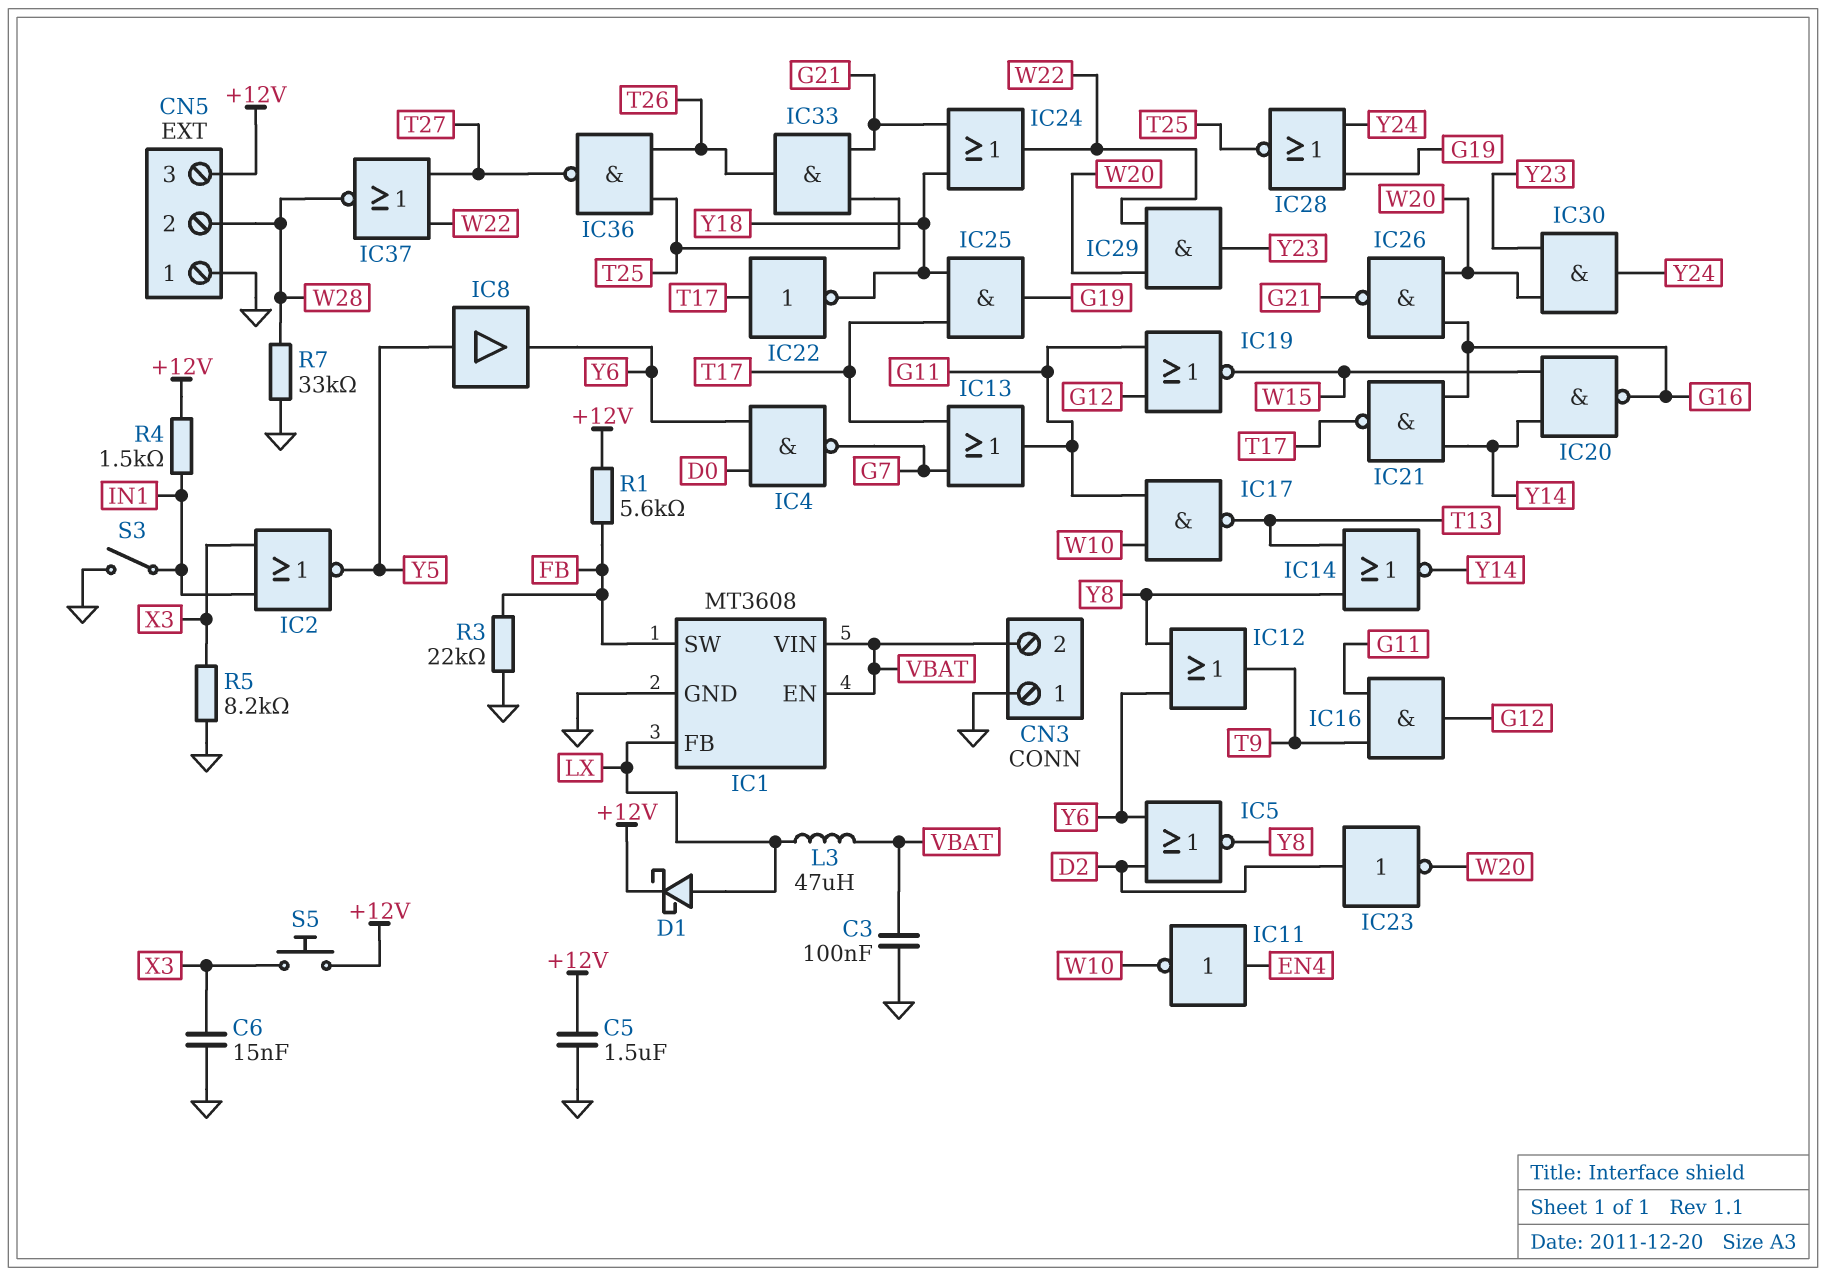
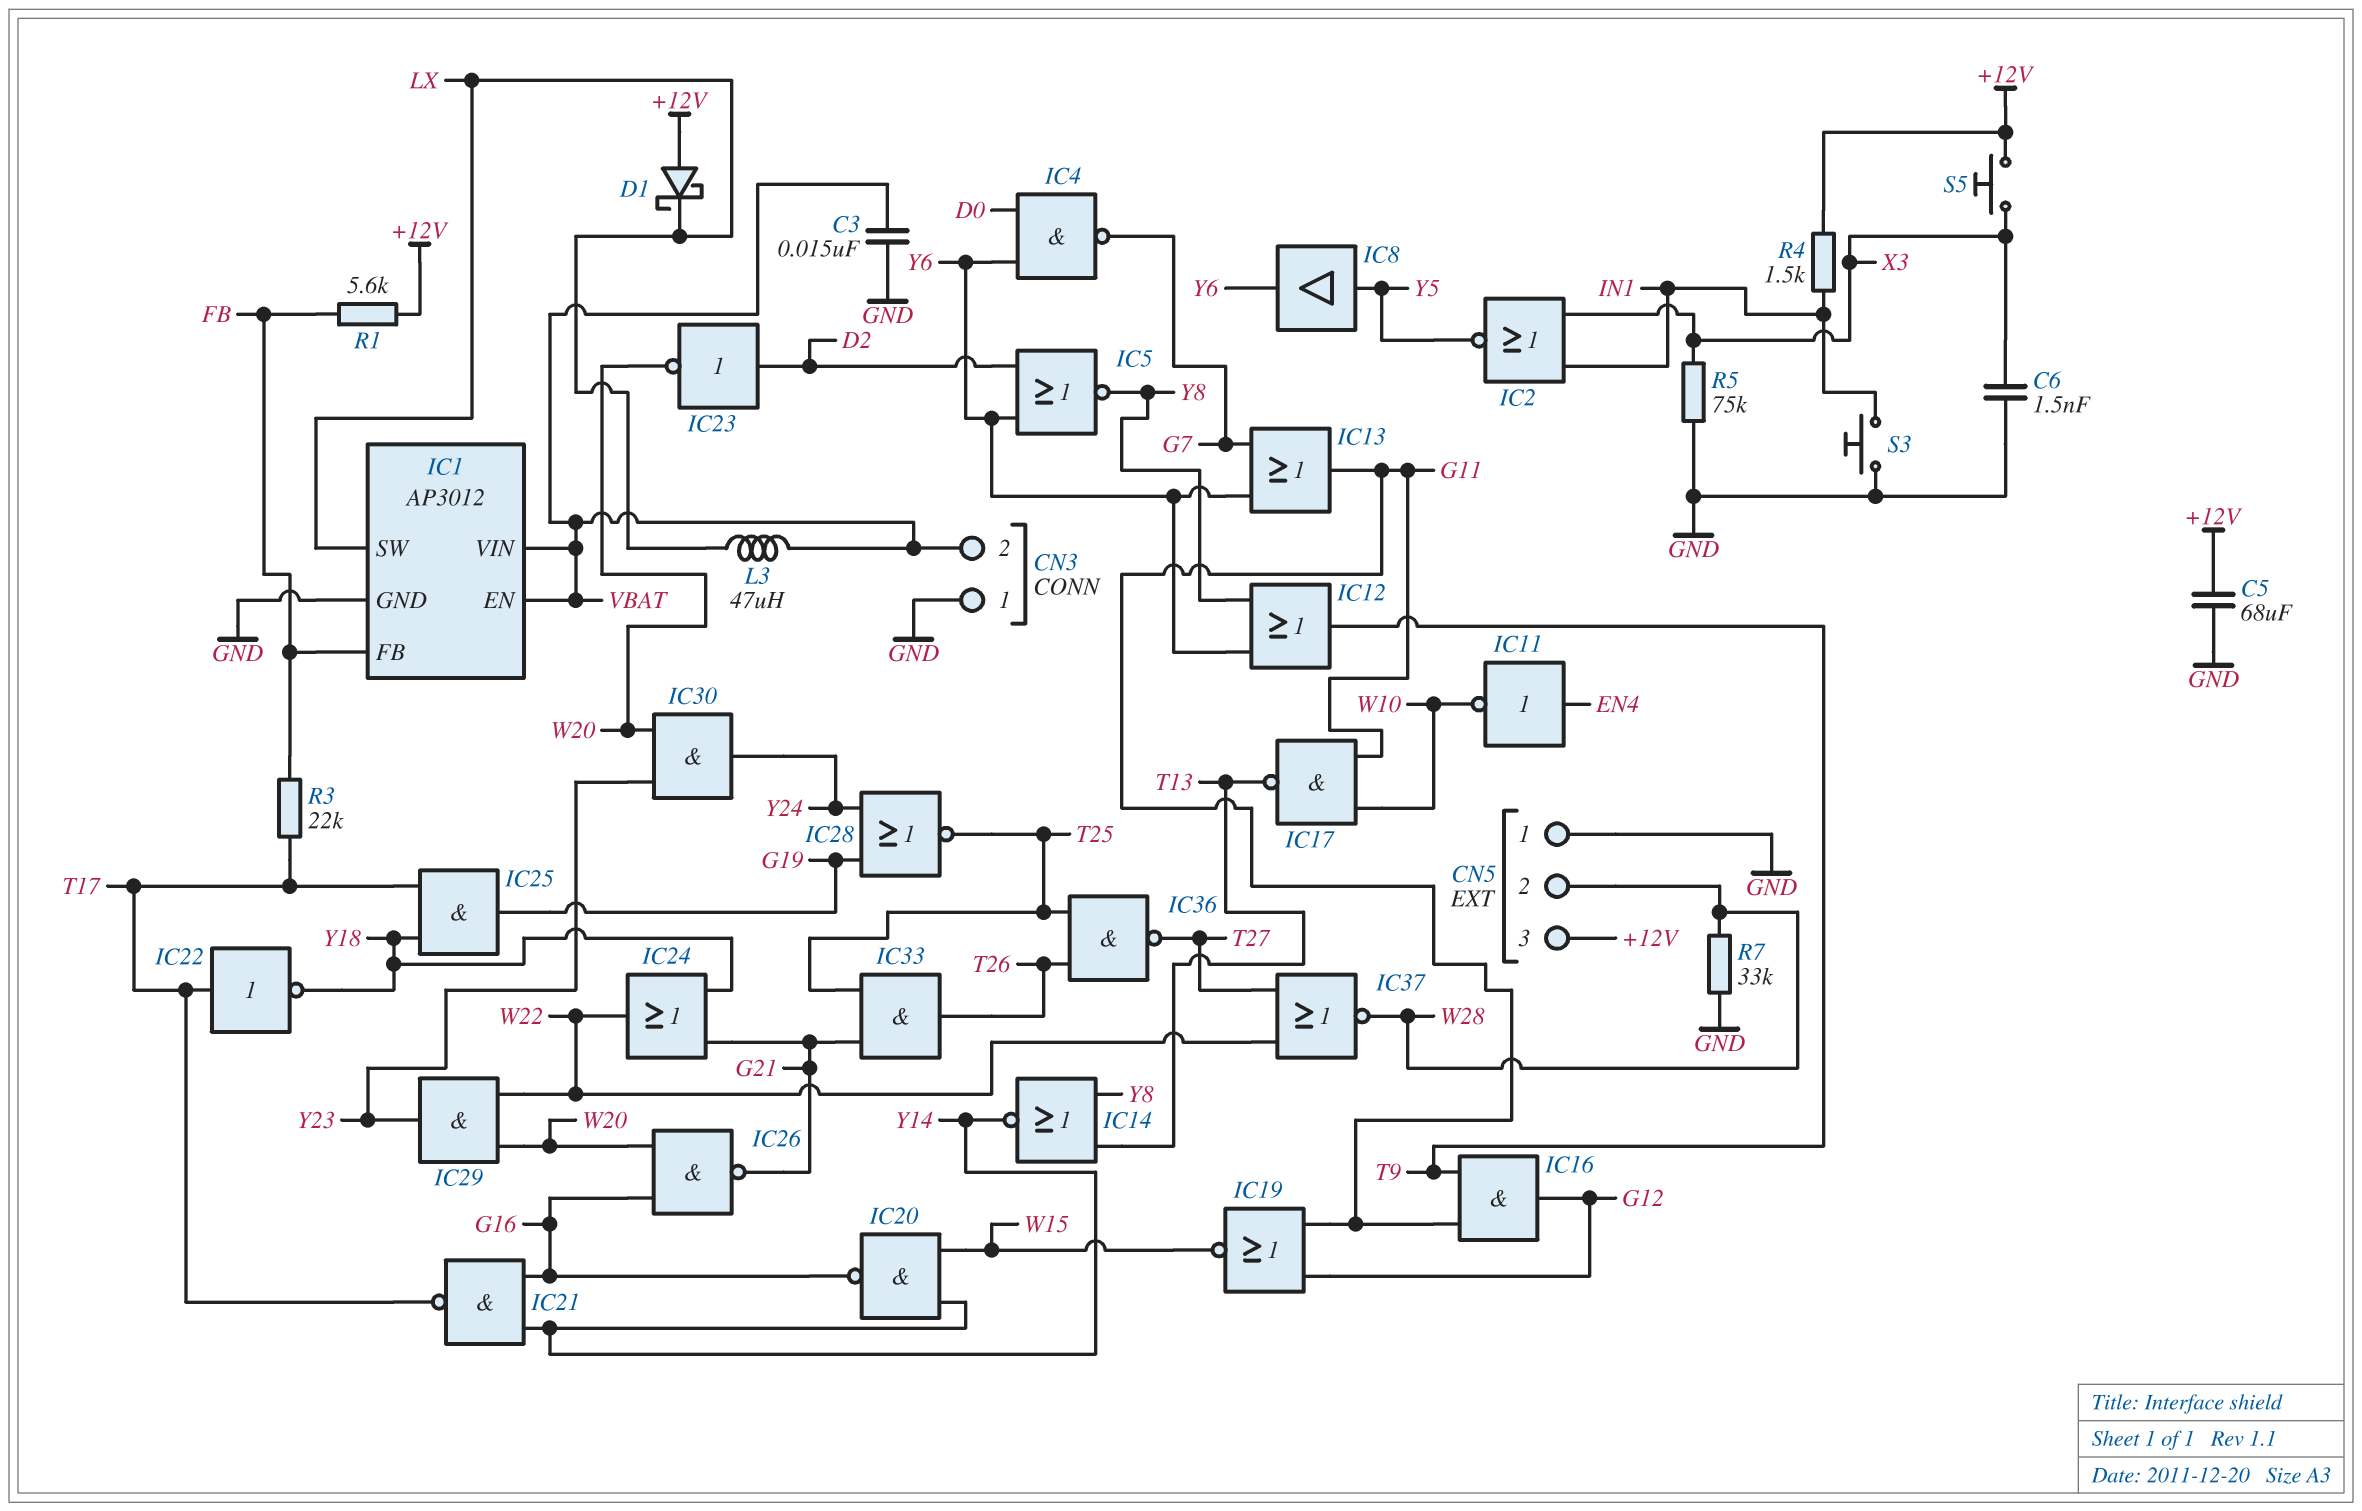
C3: 100nF (GND, VBAT) -> 15nF (GND, VBAT)
C5: 1.5uF (+12V, GND) -> 68uF (+12V, GND)
C6: 15nF (GND, X3) -> 1.5nF (GND, X3)
D1: schottky (A LX, K +12V) -> schottky (A +12V, K LX)
IC1: MT3608 -> AP3012
IC1 pin FB: LX -> FB
IC1 pin SW: FB -> LX
IC13: OR (in G7, in T17, out G11) -> OR (in G7, in Y6, out G11)
R3: 22k (FB, GND) -> 22k (FB, T17)
R5: 8.2k (GND, X3) -> 75k (GND, X3)
S3: switch (GND, IN1) -> button (GND, IN1)

